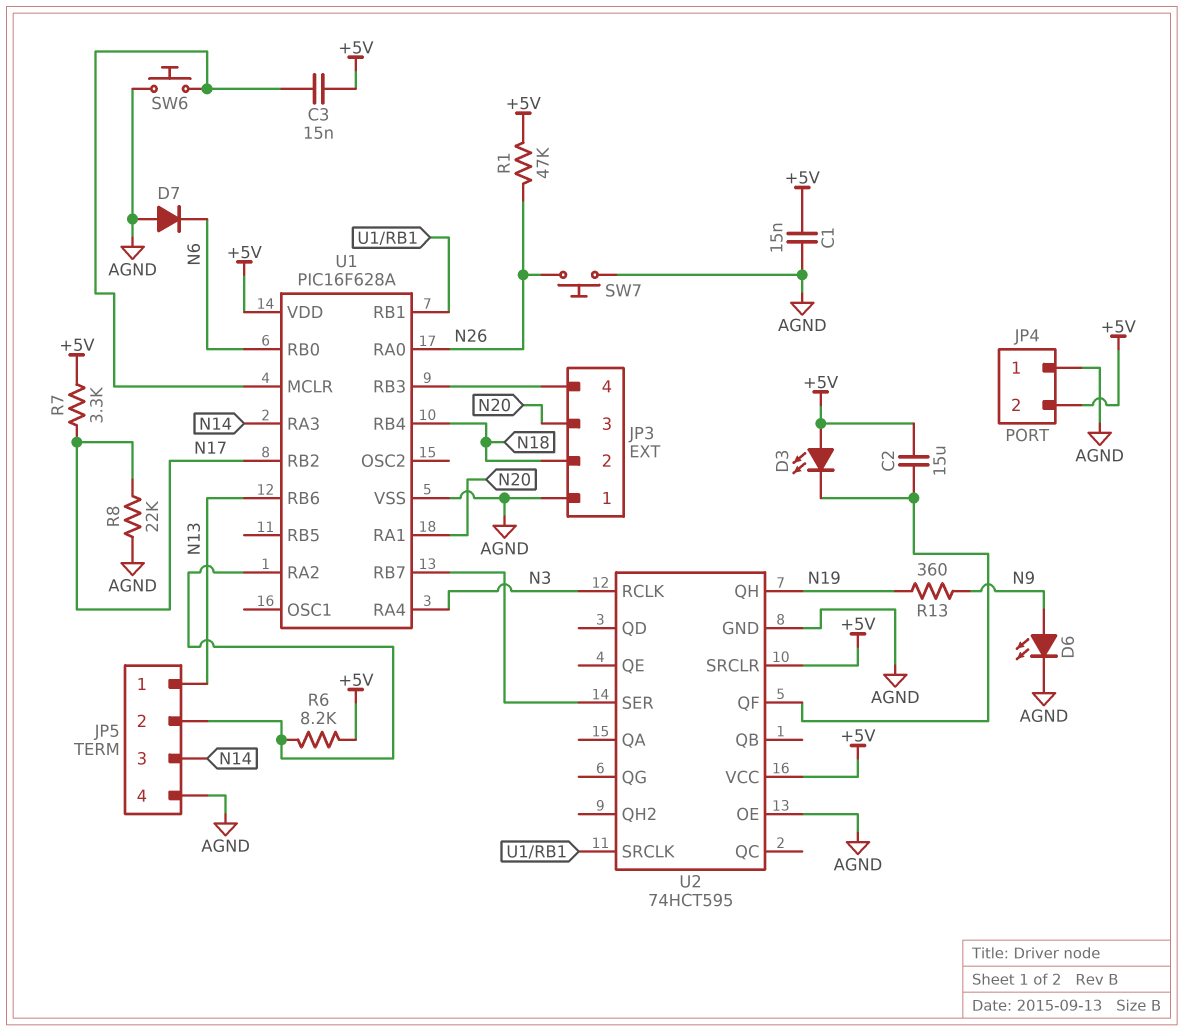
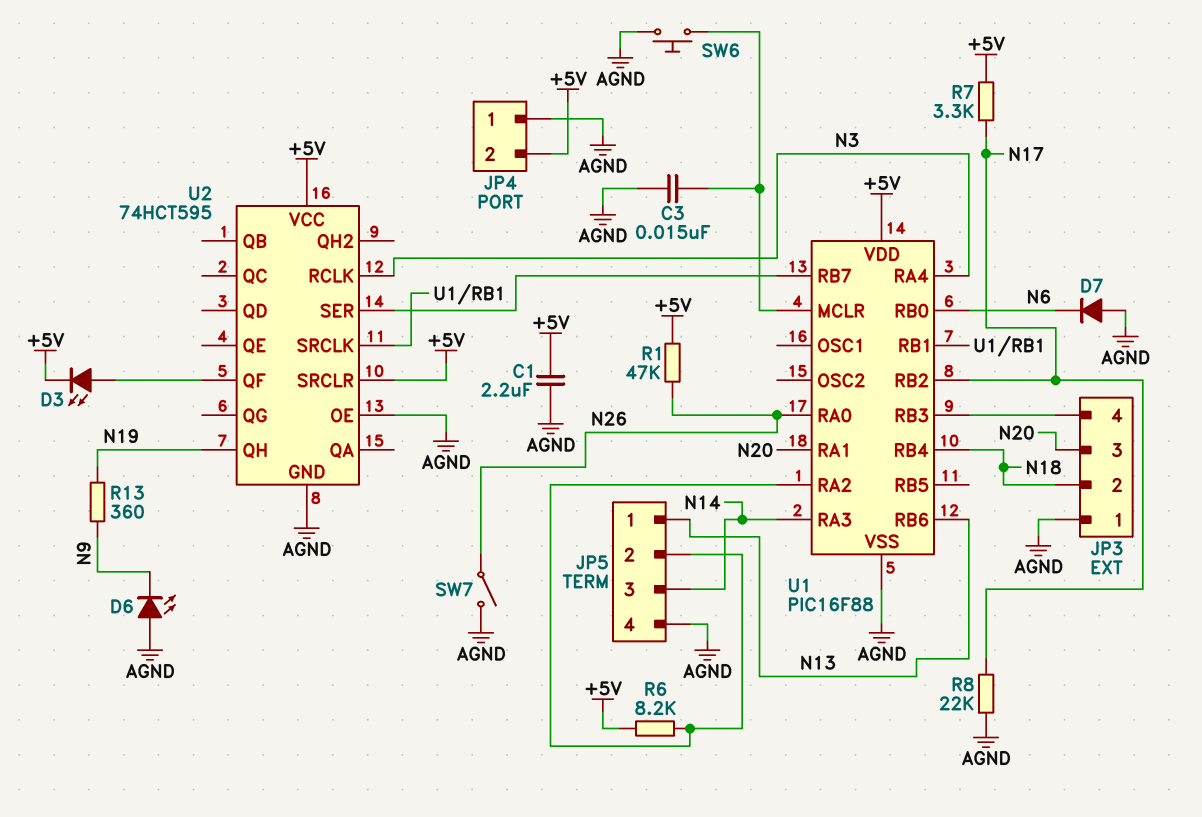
C1: 15nF (+5V, AGND) -> 2.2uF (+5V, AGND)
C2: 15uF (+5V, U2/QF) -> none
C3: 15nF (+5V, U1/MCLR) -> 15nF (AGND, U1/MCLR)
D3: LED (A +5V, K U2/QF) -> LED (A U2/QF, K +5V)
D6: LED (A N9, K AGND) -> LED (A AGND, K N9)
SW7: button (AGND, N26) -> switch (AGND, N26)
U1: PIC16F628A -> PIC16F88

